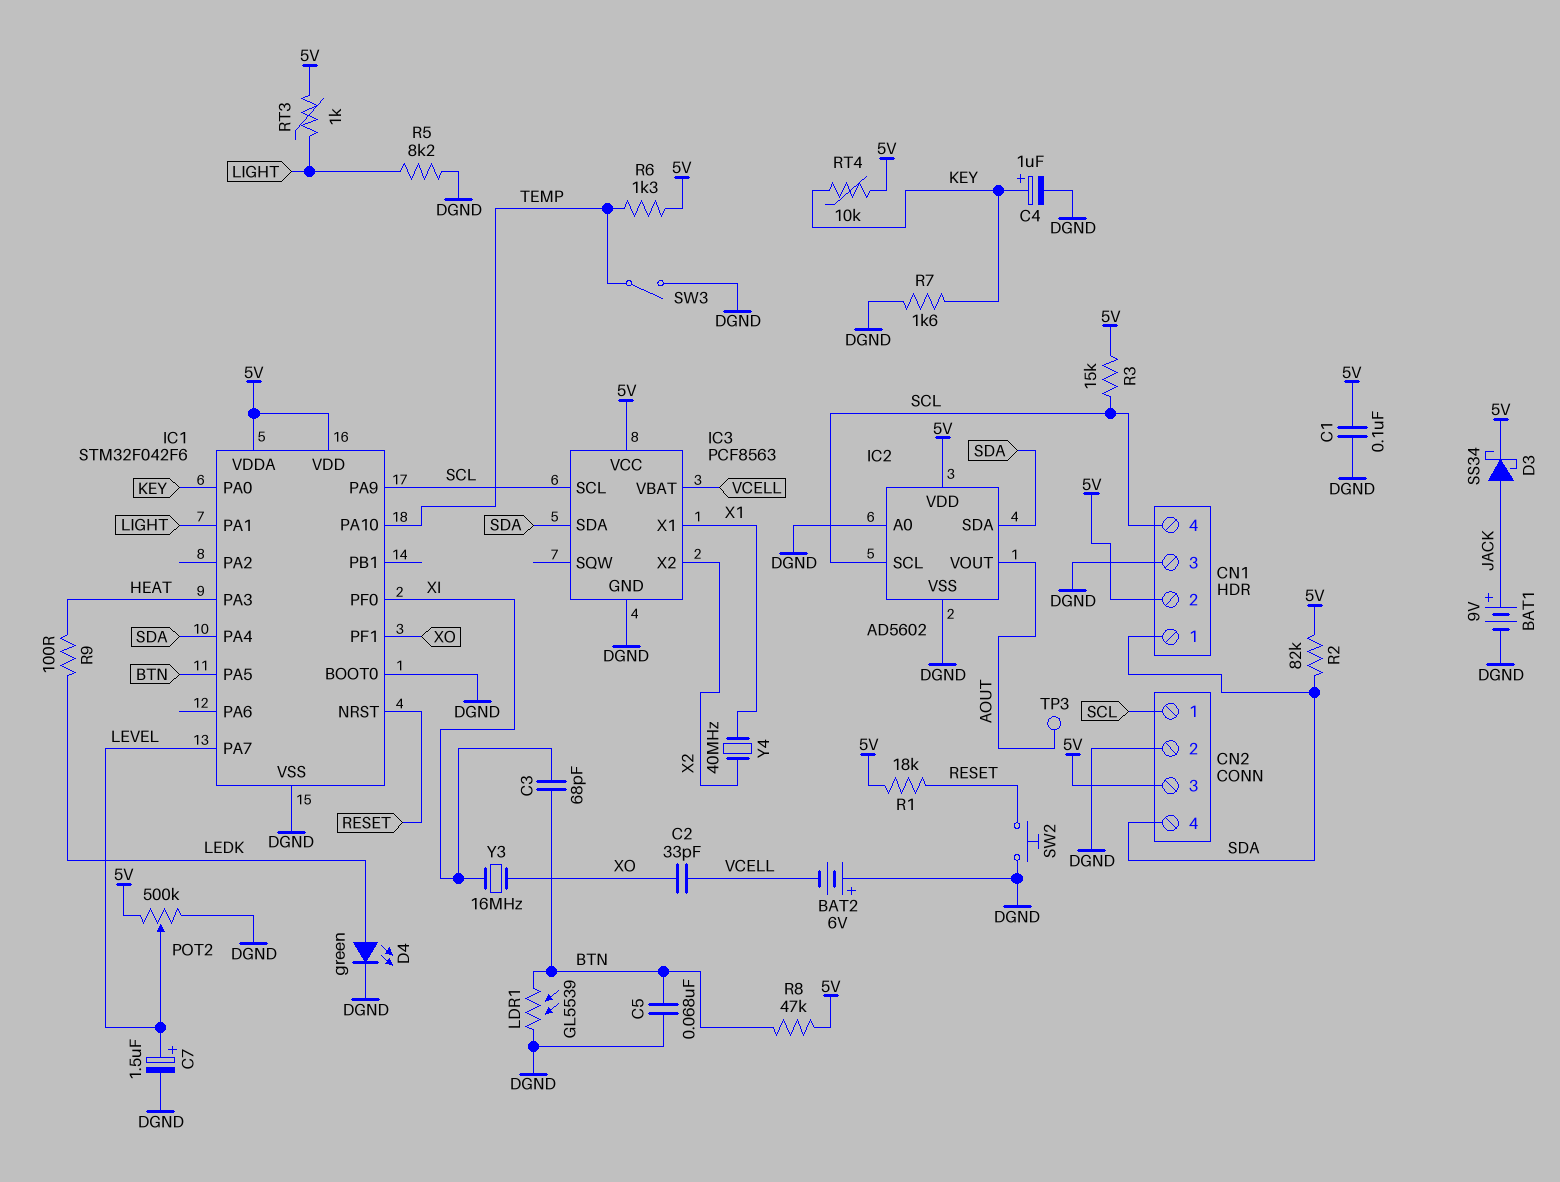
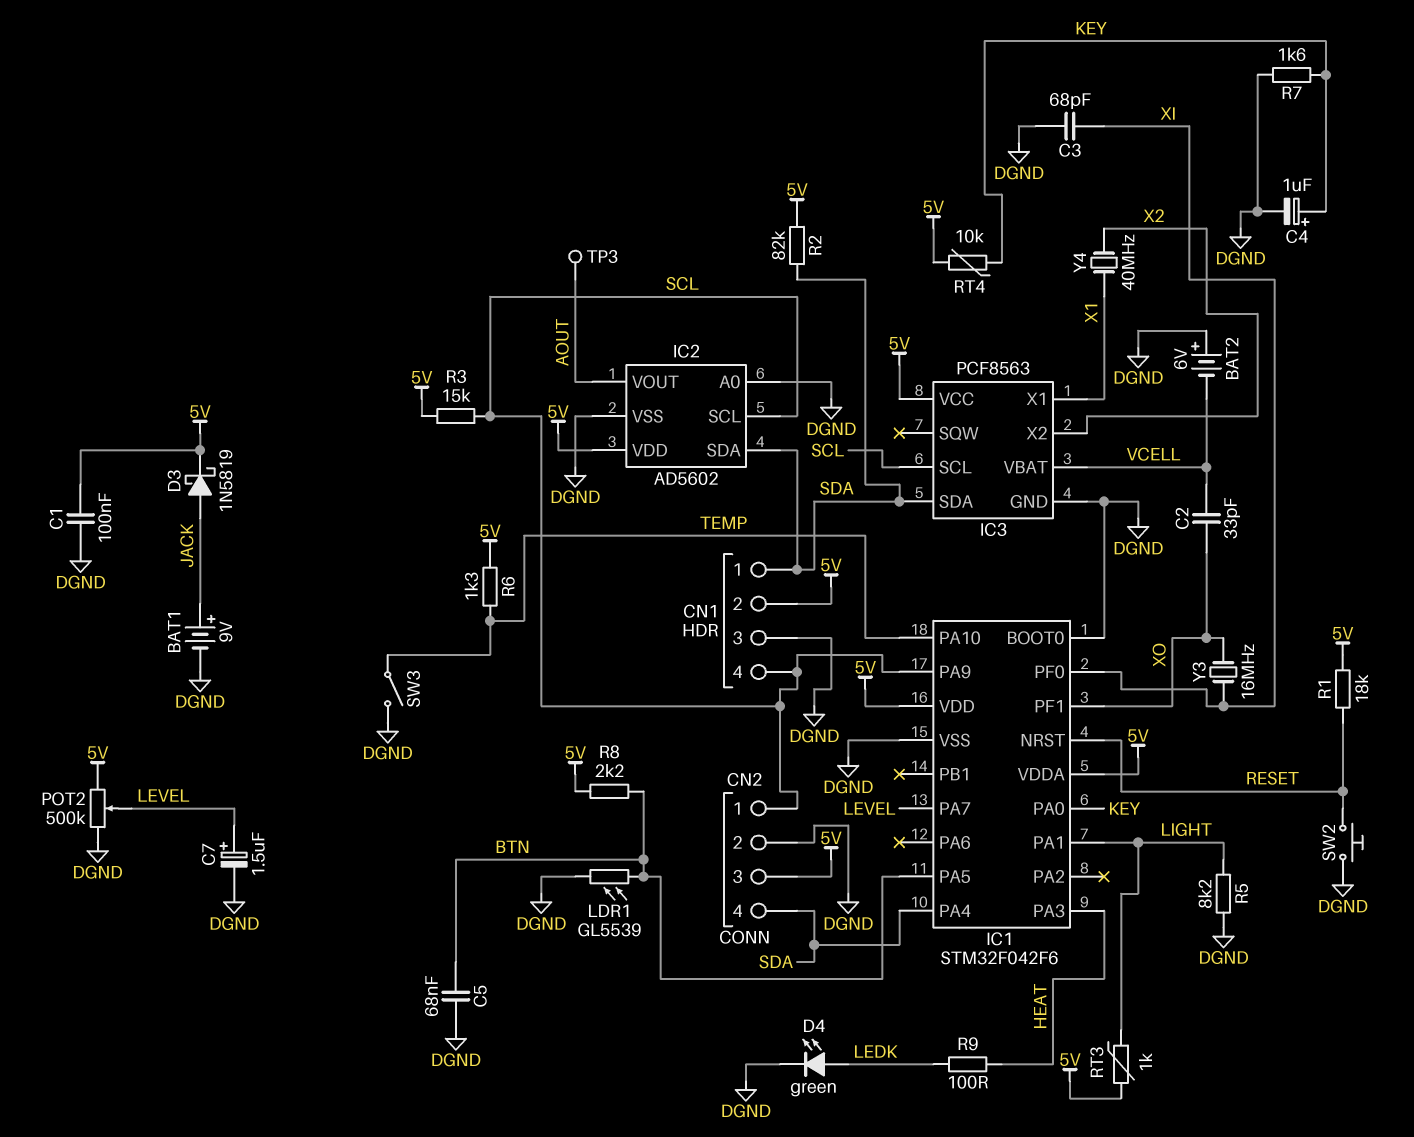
C3: 68pF (BTN, XI) -> 68pF (DGND, XI)
D3: schottky SS34 (A JACK, K 5V) -> schottky 1N5819 (A JACK, K 5V)
R8: 47k (5V, BTN) -> 2.2k (5V, BTN)

